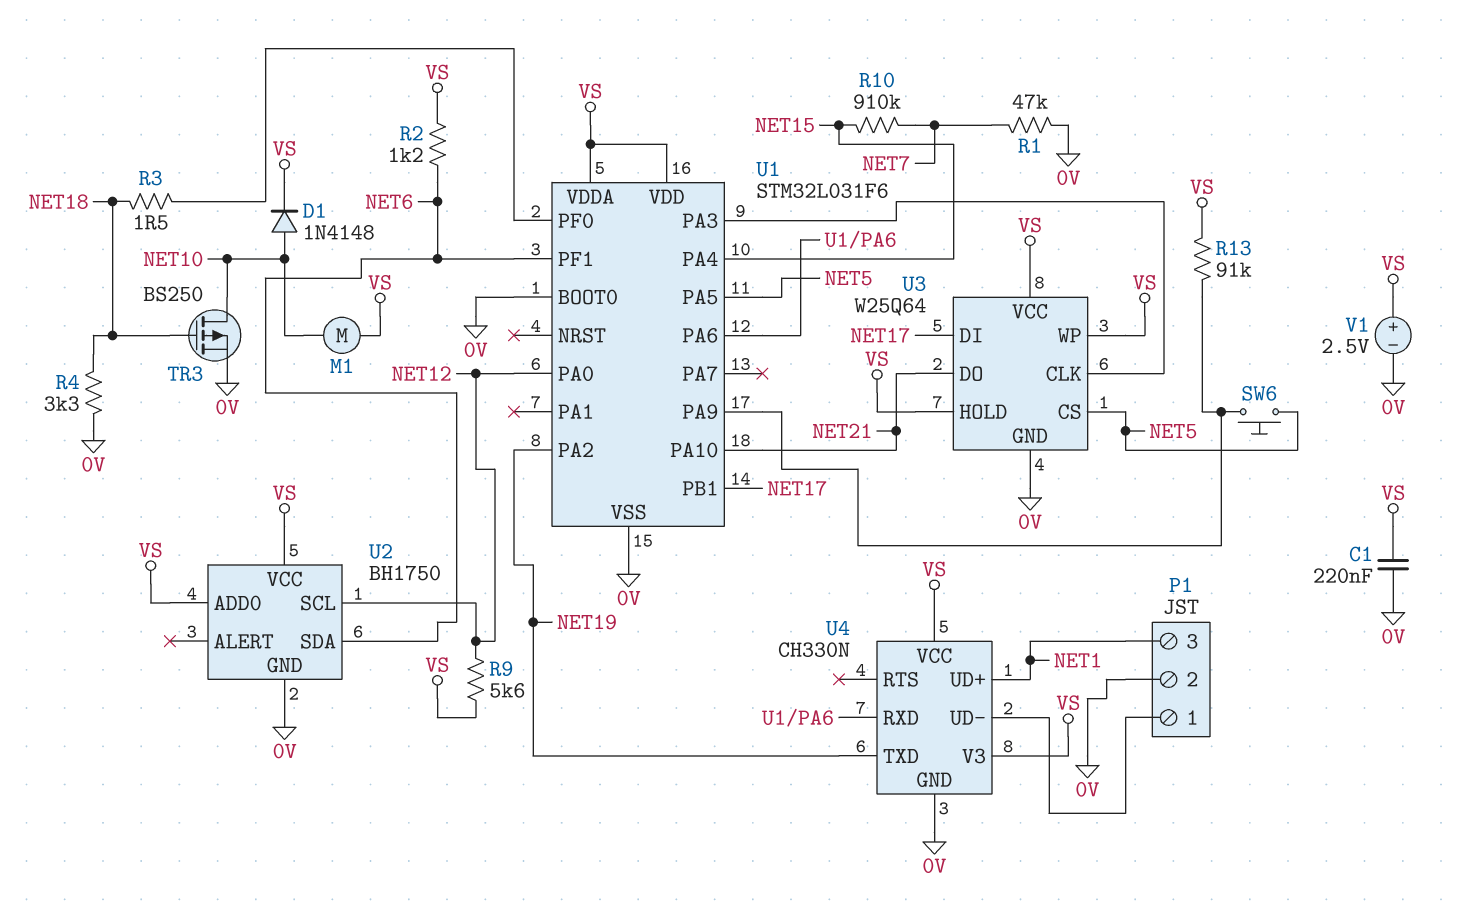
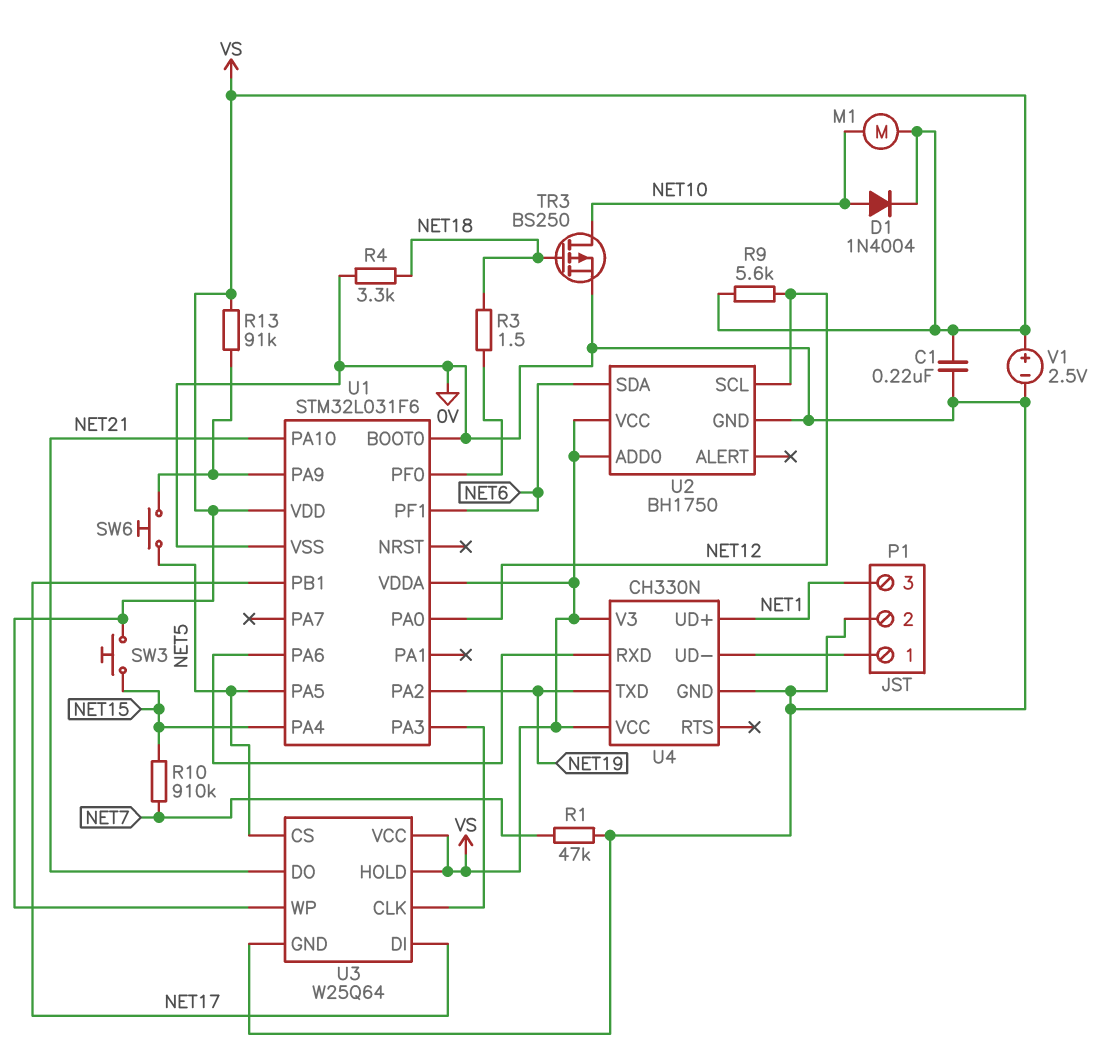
D1: diode 1N4148 (A NET10, K VS) -> diode 1N4004 (A NET10, K VS)
R2: 1.2k (NET6, VS) -> none
SW3: none -> button (NET15, VS)

